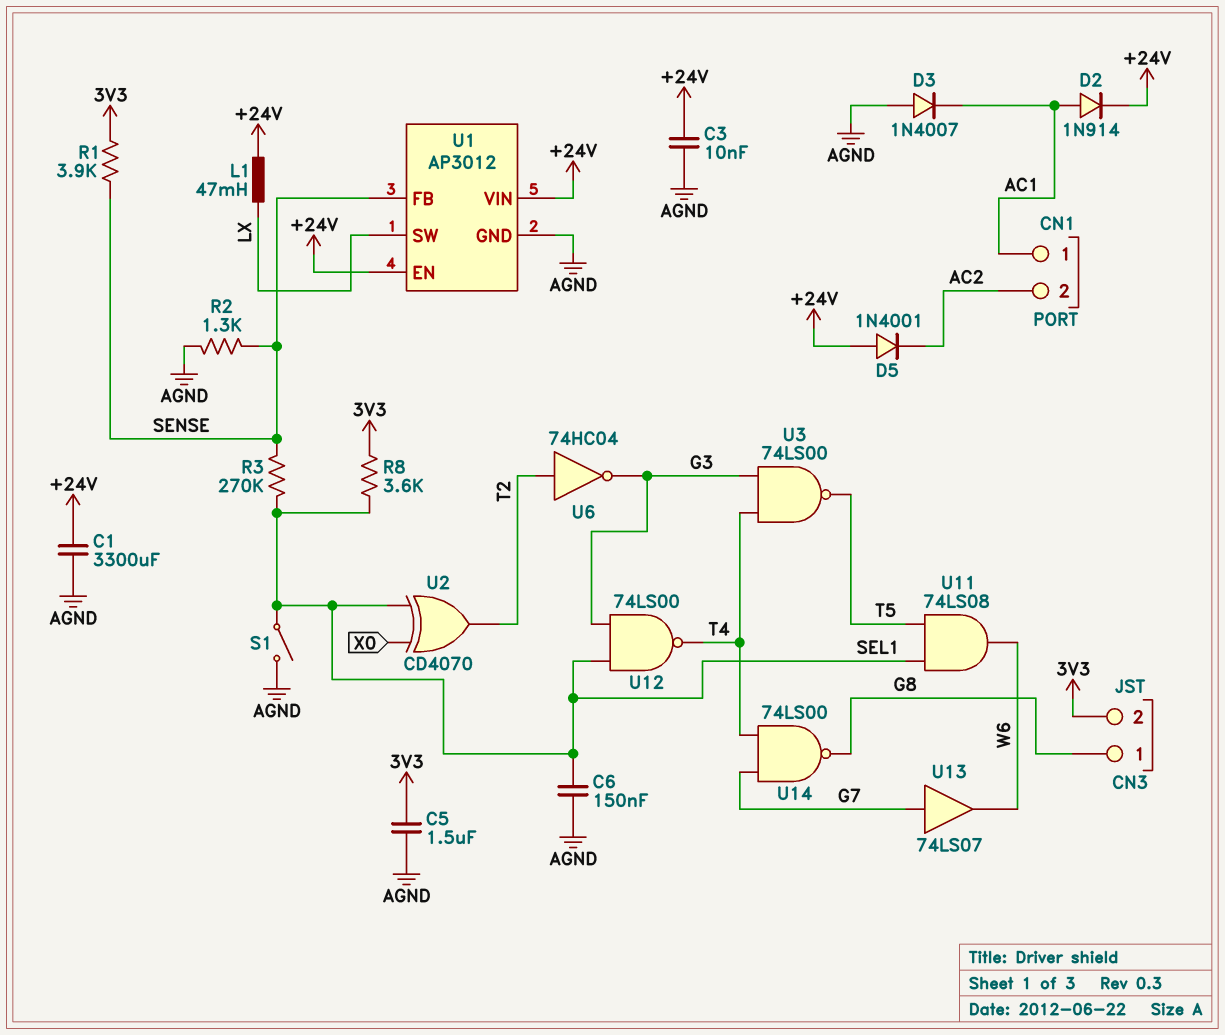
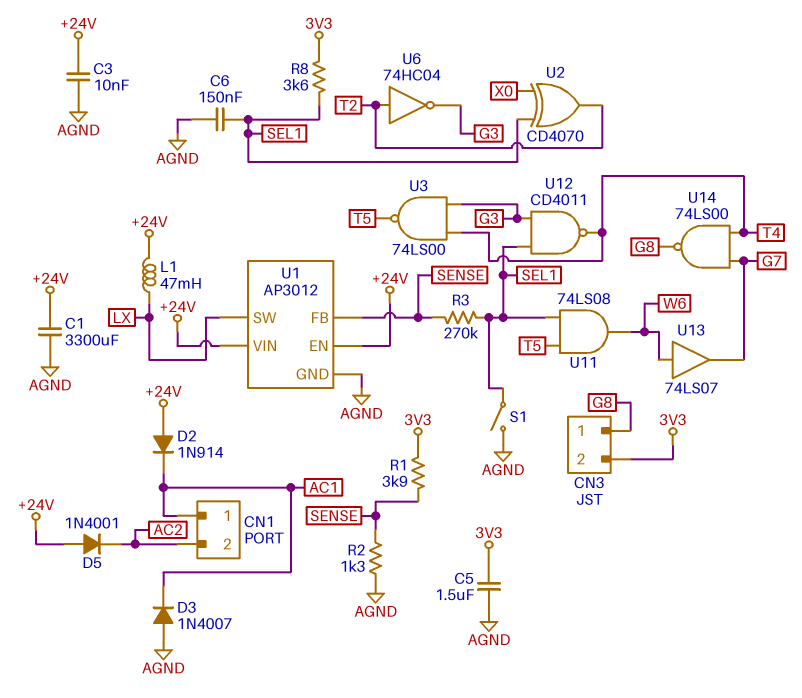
D2: diode 1N914 (A AC1, K +24V) -> diode 1N914 (A +24V, K AC1)
U12: NAND 74LS00 (in G3, in SEL1, out T4) -> NAND CD4011 (in G3, in SEL1, out T4)
U13: buffer 74LS07 (in G7, out W6) -> buffer 74LS07 (in W6, out G7)

